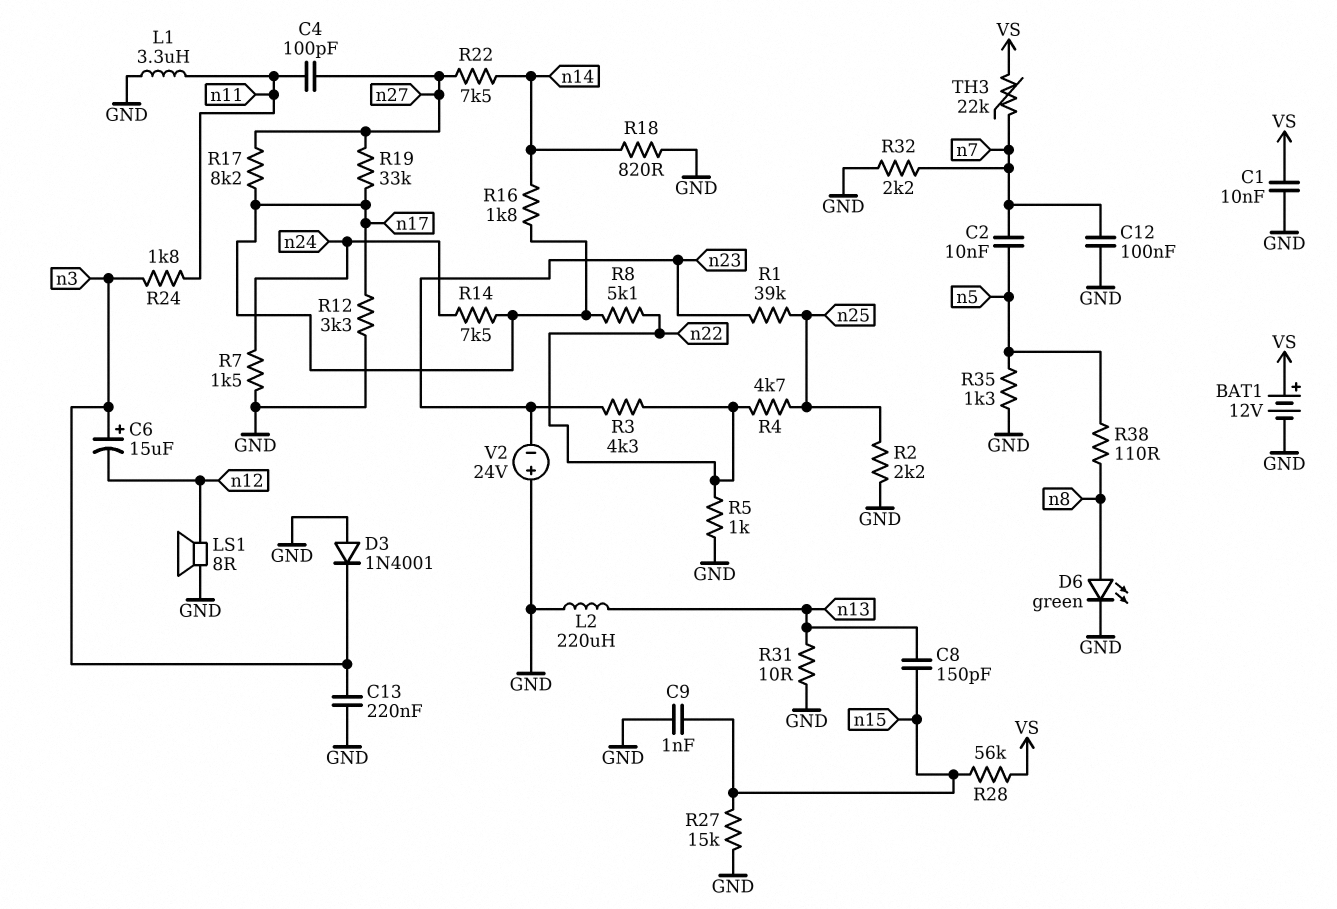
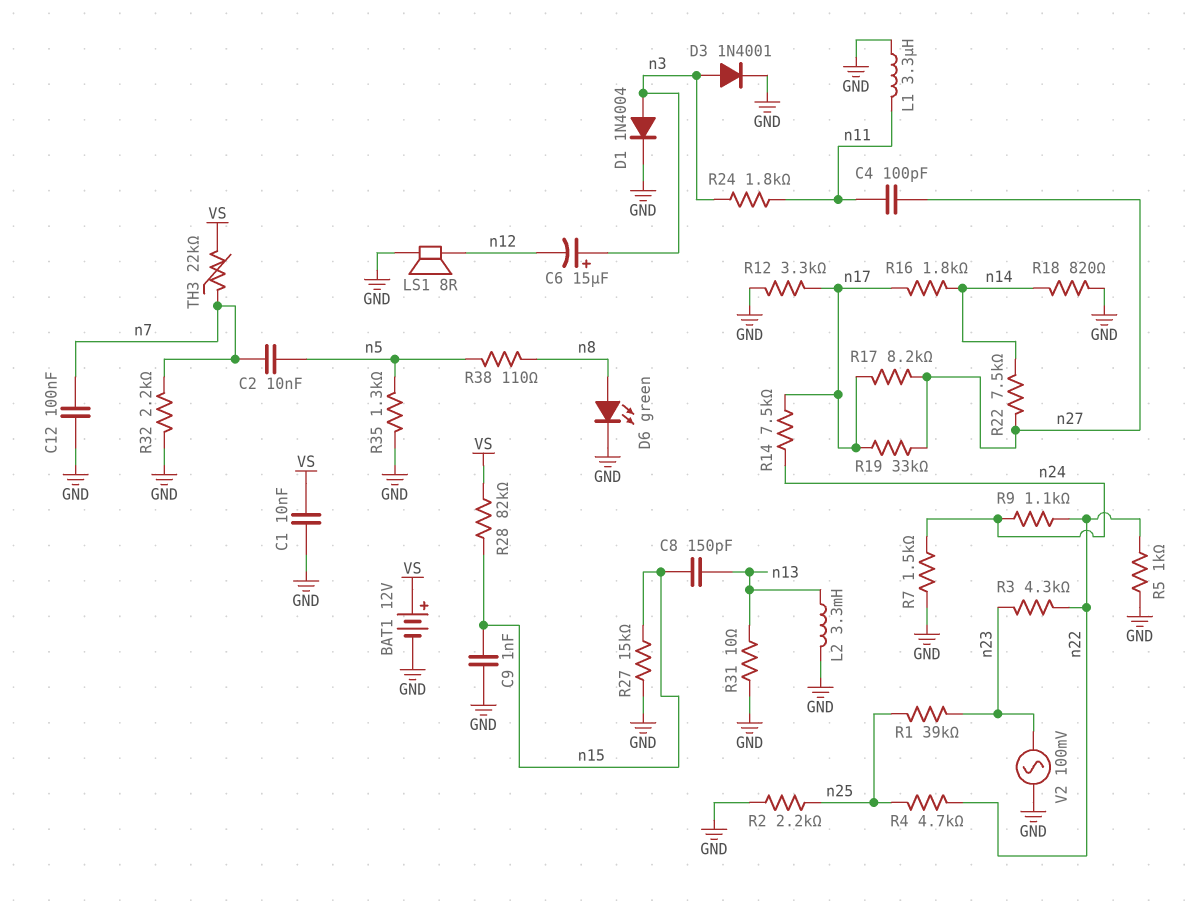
C13: 220nF (GND, n3) -> none
D1: none -> diode 1N4004 (A n3, K GND)
D3: diode 1N4001 (A GND, K n3) -> diode 1N4001 (A n3, K GND)
L2: 220uH (GND, n13) -> 3.3mH (GND, n13)
R8: 5.1k (n17, n22) -> none
R9: none -> 1.1k (n22, n24)
R28: 56k (VS, n15) -> 82k (VS, n15)
V2: 24V (plus GND, minus n23) -> AC 100mV (GND, n23)

